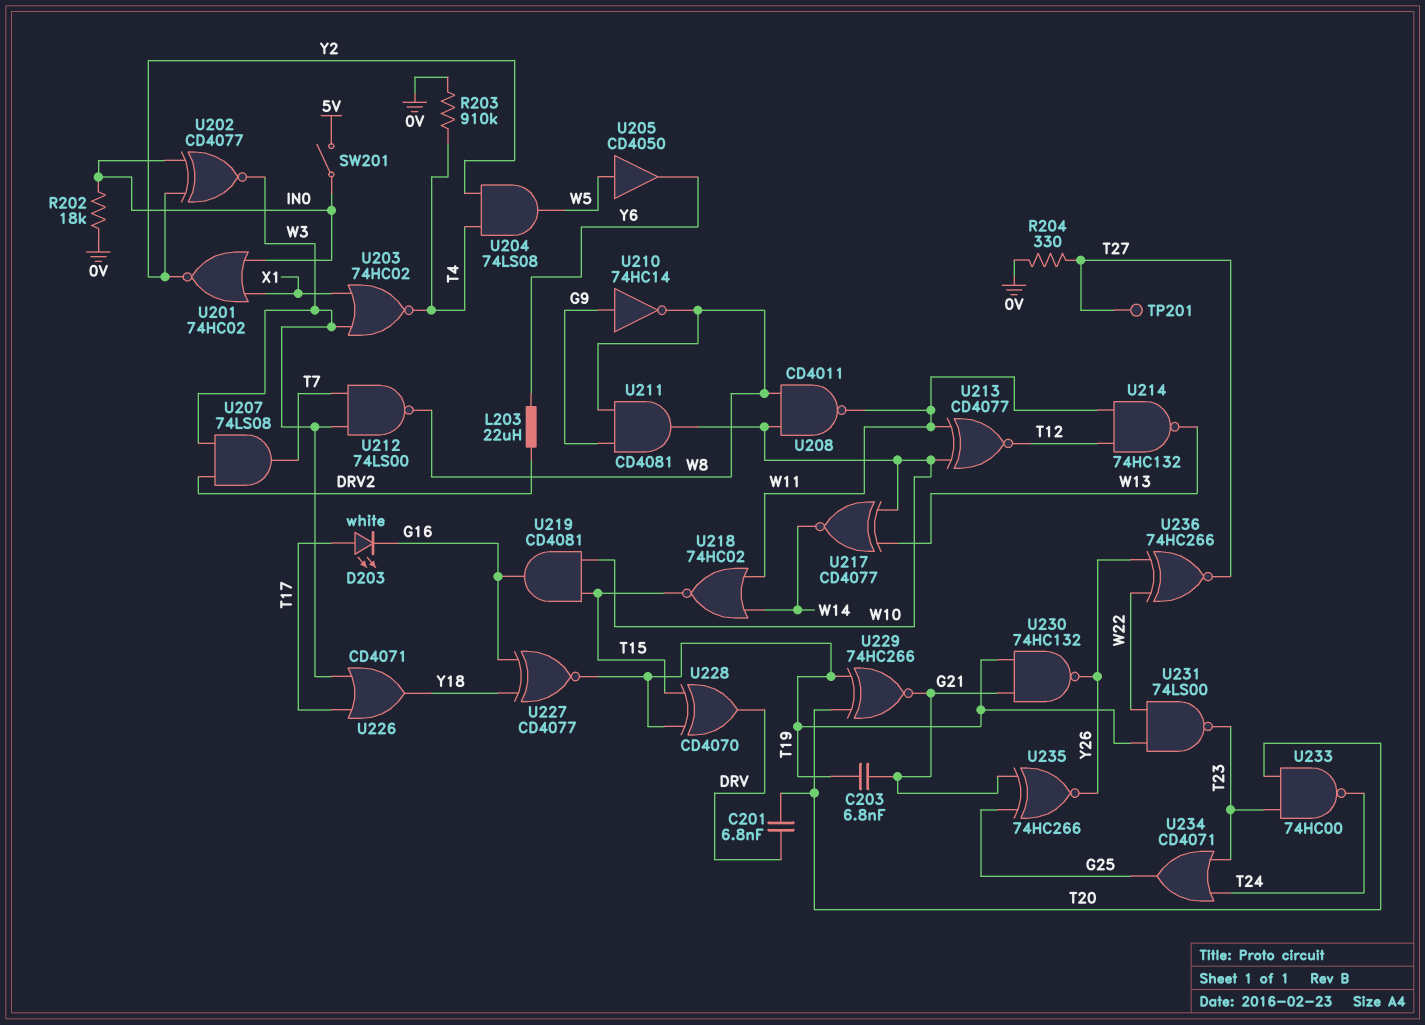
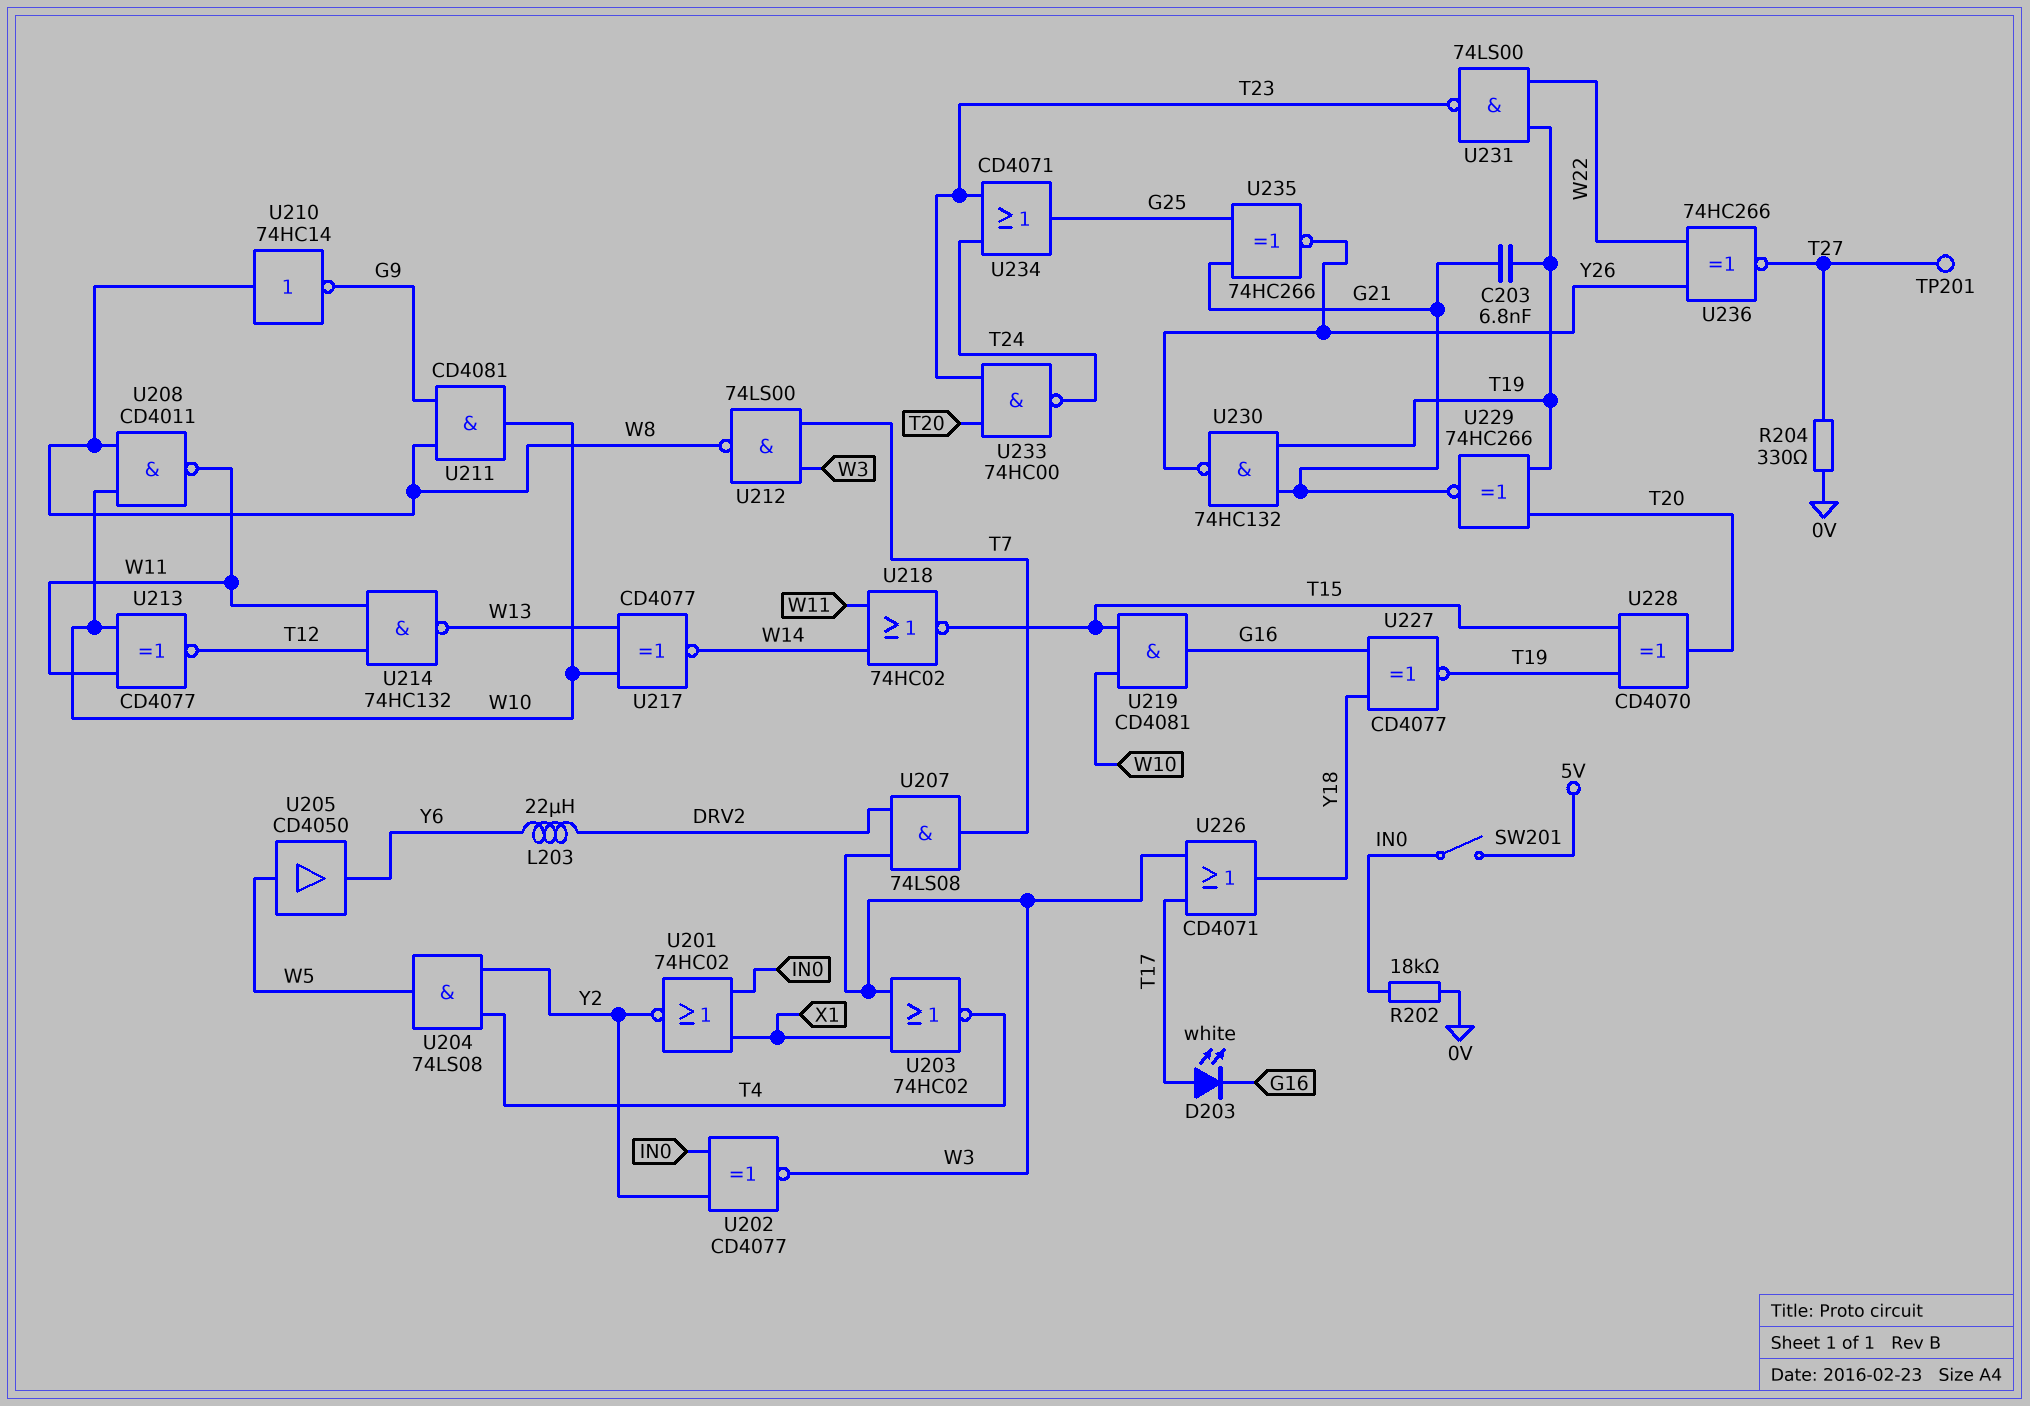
C201: 6.8nF (DRV, T20) -> none
R203: 910k (0V, T4) -> none
U210: NOT 74HC14 (in G9, out W8) -> NOT 74HC14 (in W8, out G9)
U228: XOR CD4070 (in T15, in T19, out DRV) -> XOR CD4070 (in T15, in T19, out T20)

